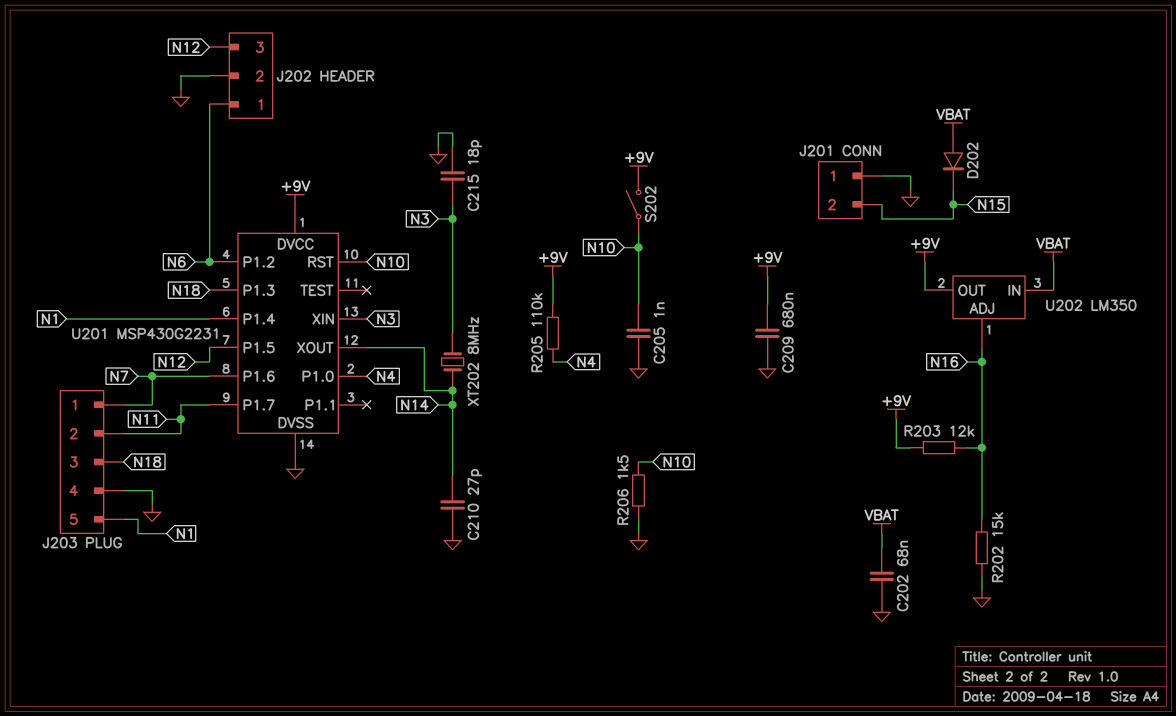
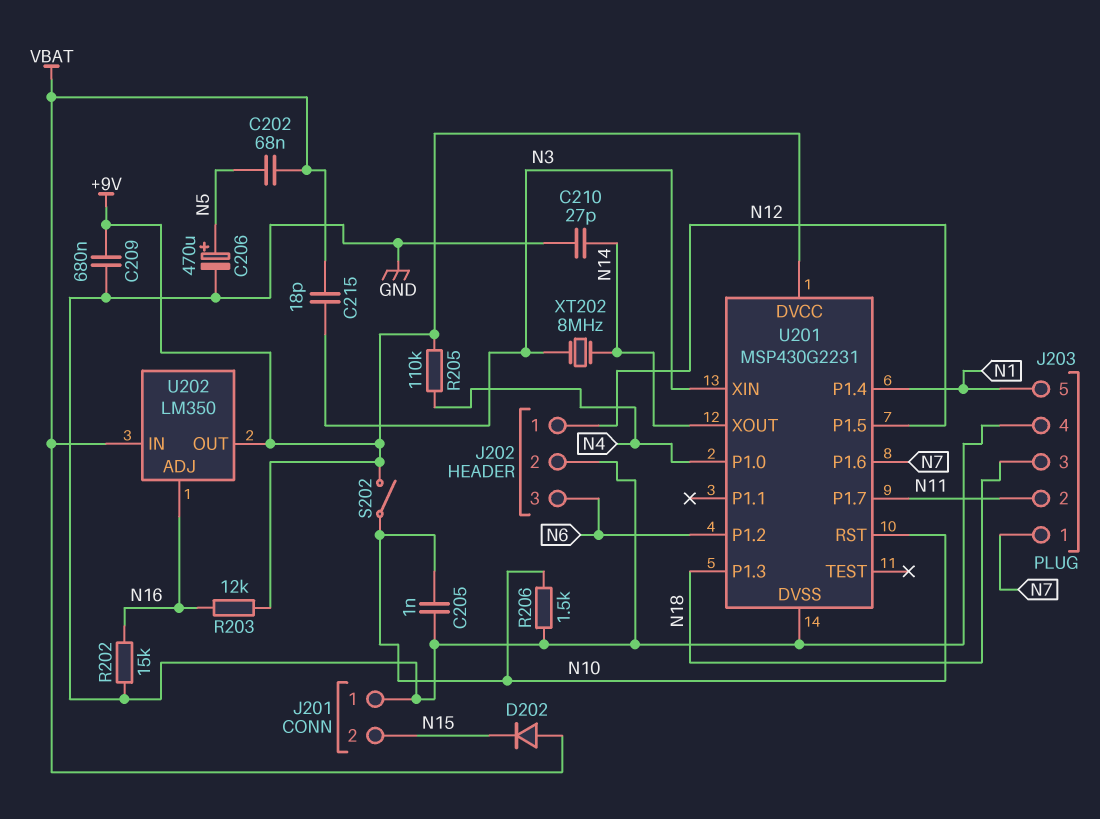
C202: 68nF (GND, VBAT) -> 68nF (N5, VBAT)
C206: none -> 470uF (plus N5, minus GND)
C215: 18pF (GND, N3) -> 18pF (N3, VBAT)
J202 pin 1: N6 -> N12
J202 pin 3: N12 -> N6

